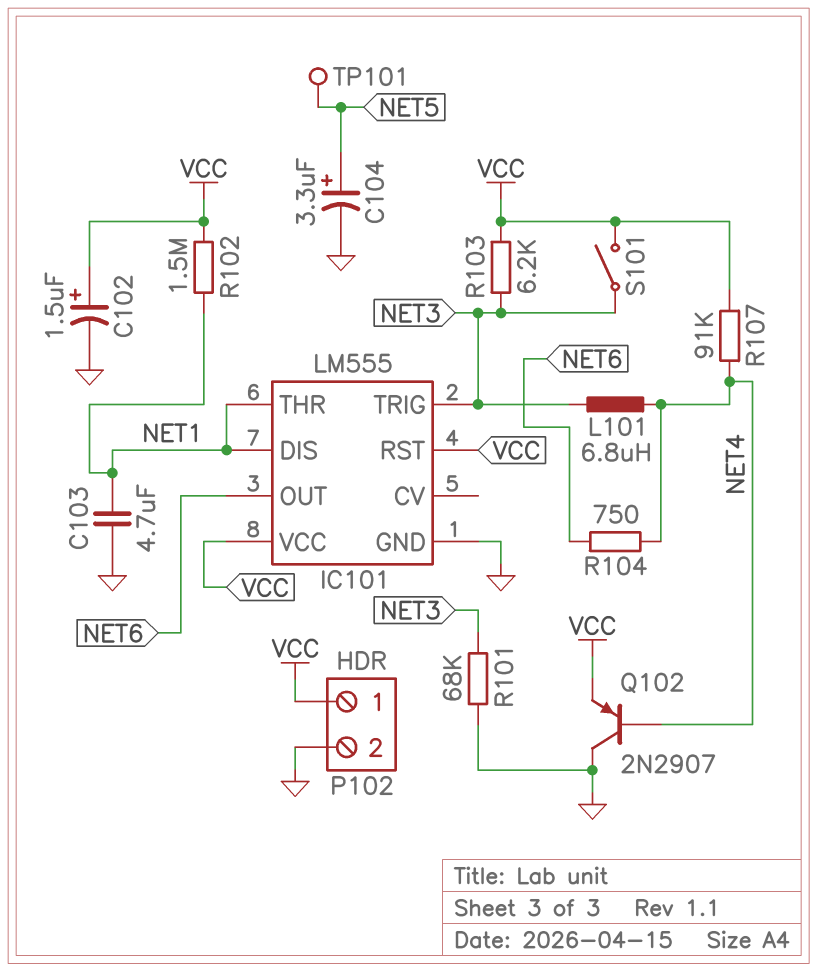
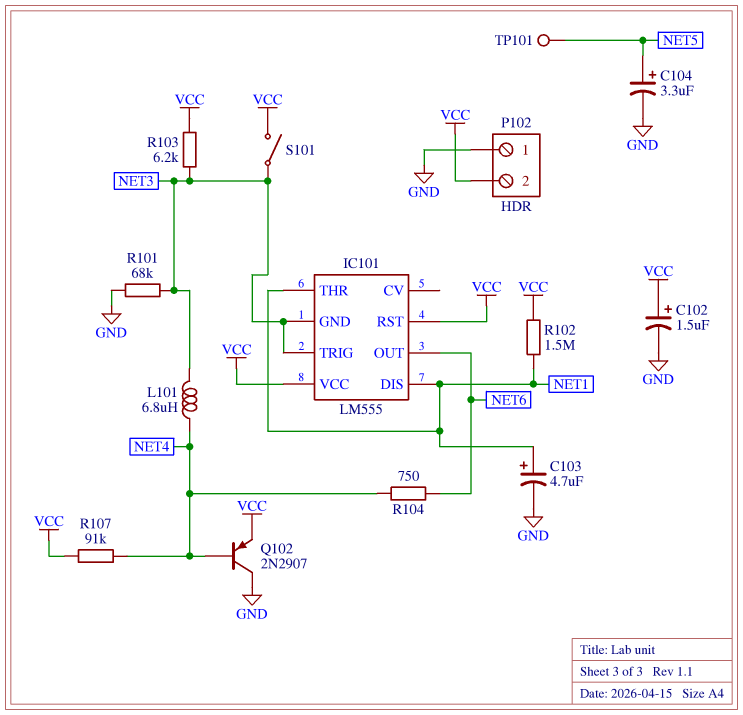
C103: 4.7uF (GND, NET1) -> 4.7uF (plus NET1, minus GND)
IC101 pin GND: GND -> NET3
P102 pin 1: VCC -> GND
P102 pin 2: GND -> VCC

